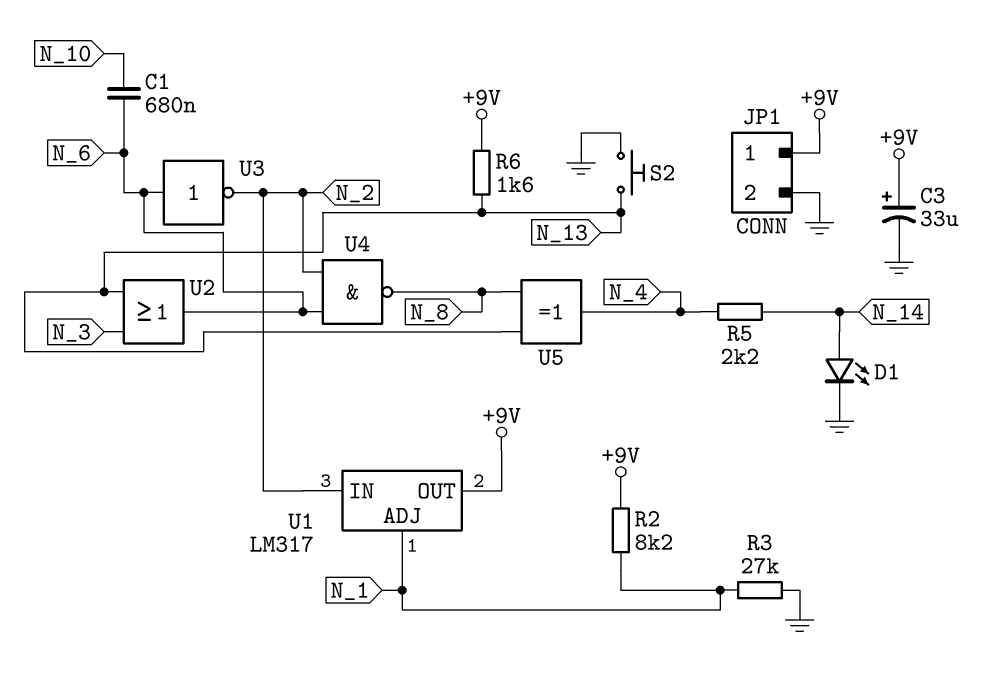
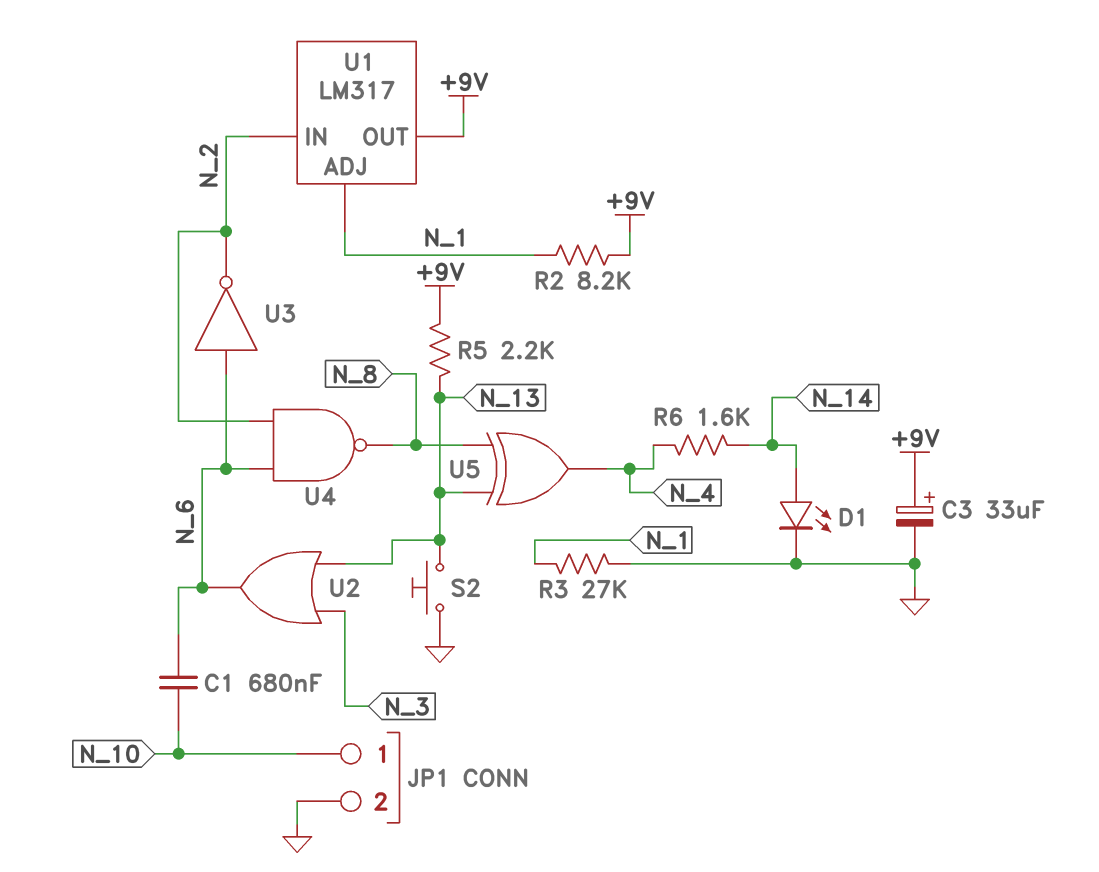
JP1 pin 1: +9V -> N_10
R5: 2.2k (N_4, N_14) -> 2.2k (+9V, N_13)
R6: 1.6k (+9V, N_13) -> 1.6k (N_4, N_14)

